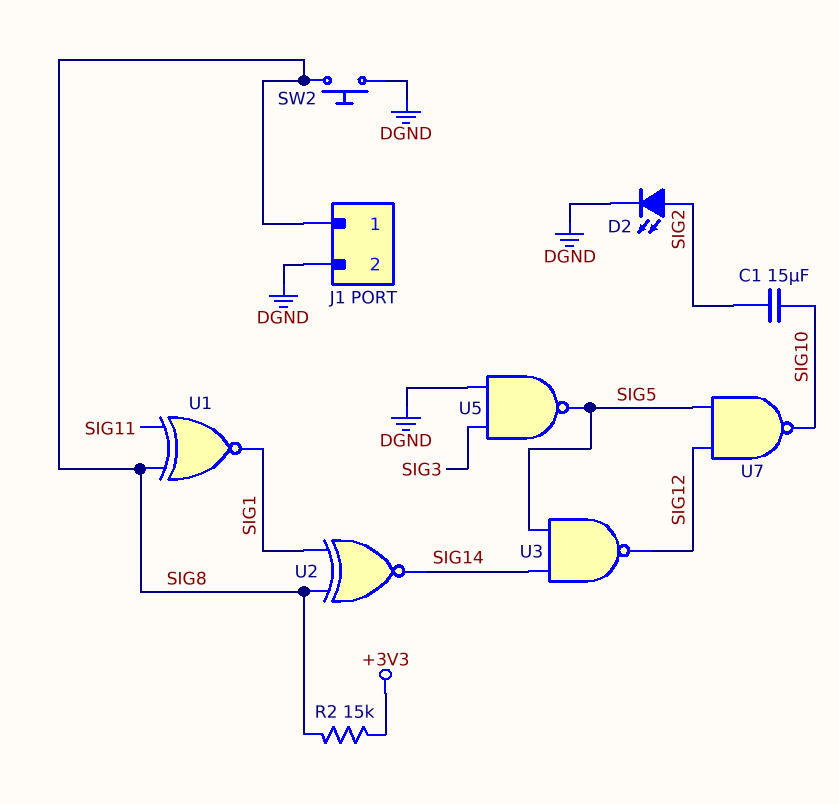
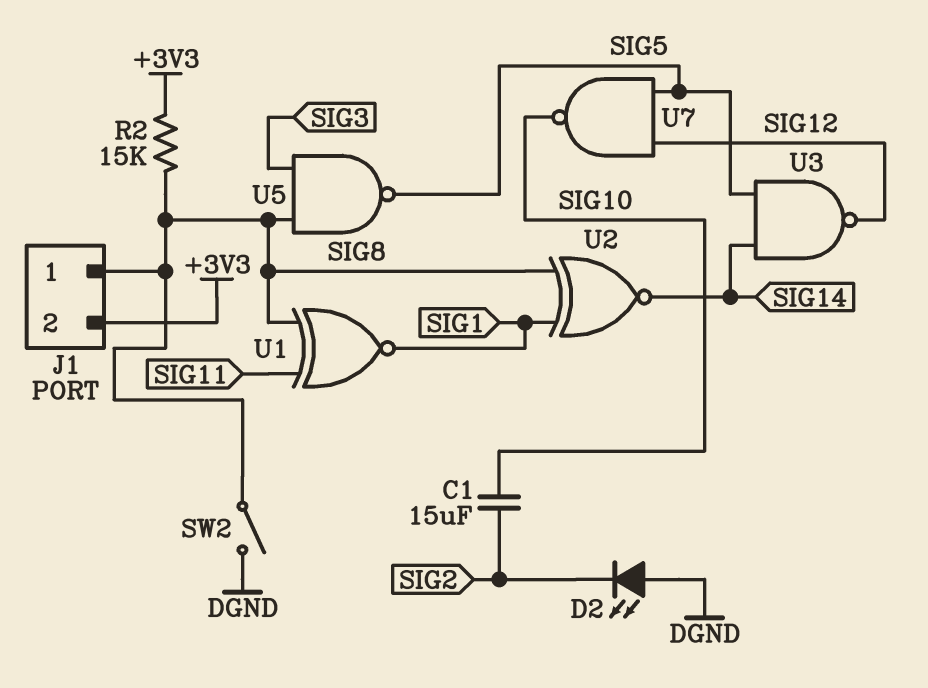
D2: LED (A SIG2, K DGND) -> LED (A DGND, K SIG2)
J1 pin 2: DGND -> +3V3
SW2: button (DGND, SIG8) -> switch (DGND, SIG8)
U5: NAND (in DGND, in SIG3, out SIG5) -> NAND (in SIG3, in SIG8, out SIG5)

